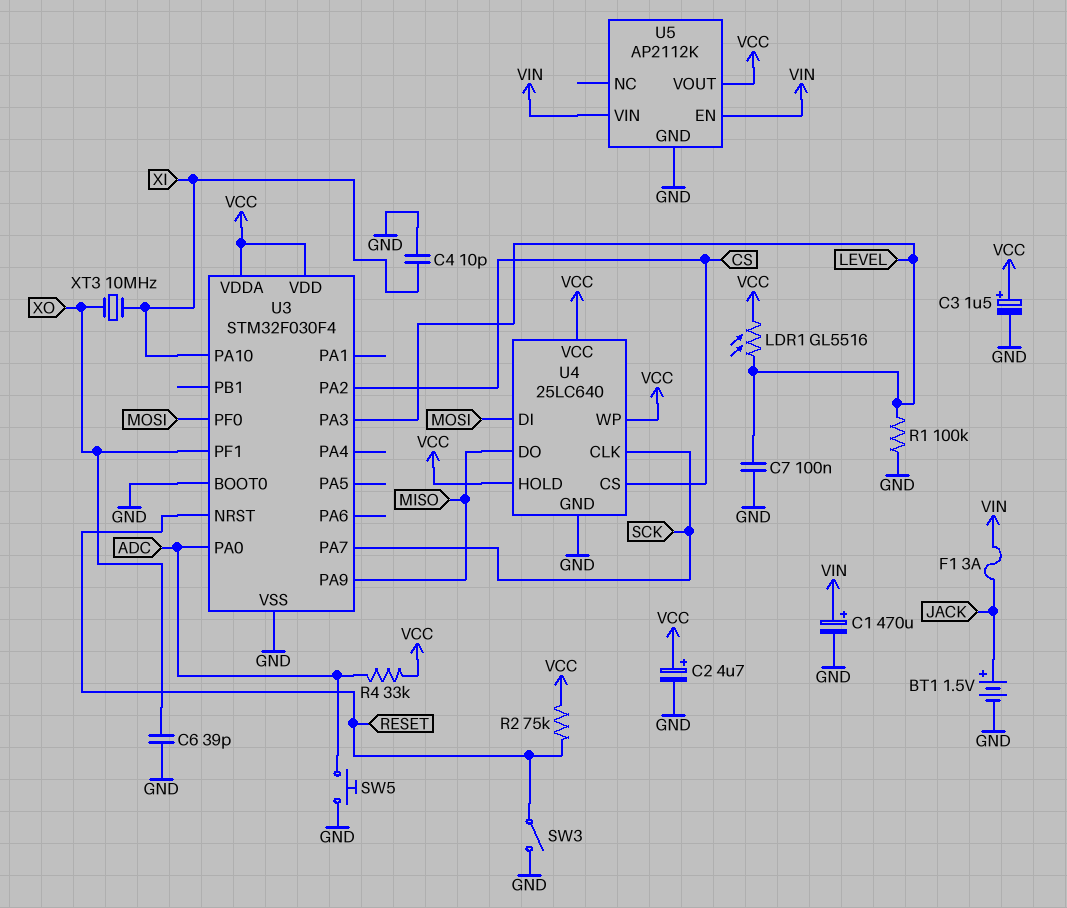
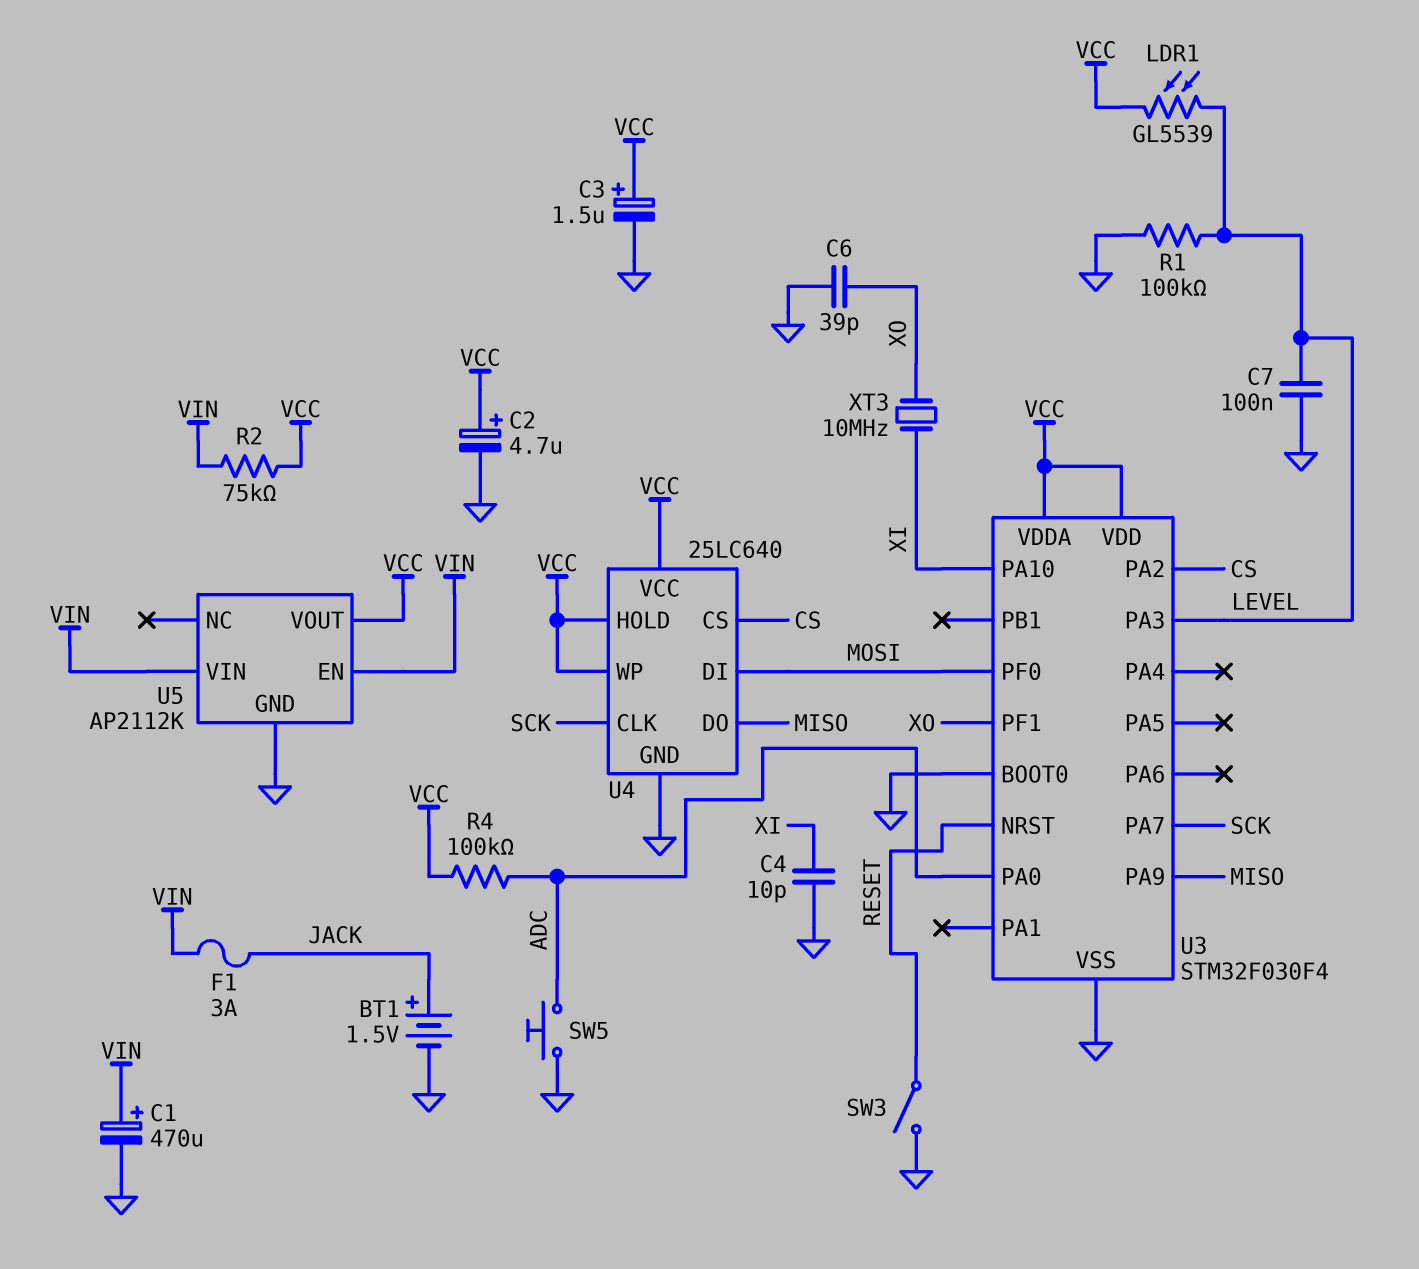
LDR1: GL5516 (LEVEL, VCC) -> GL5539 (LEVEL, VCC)
R2: 75k (RESET, VCC) -> 75k (VCC, VIN)
R4: 33k (ADC, VCC) -> 100k (ADC, VCC)

